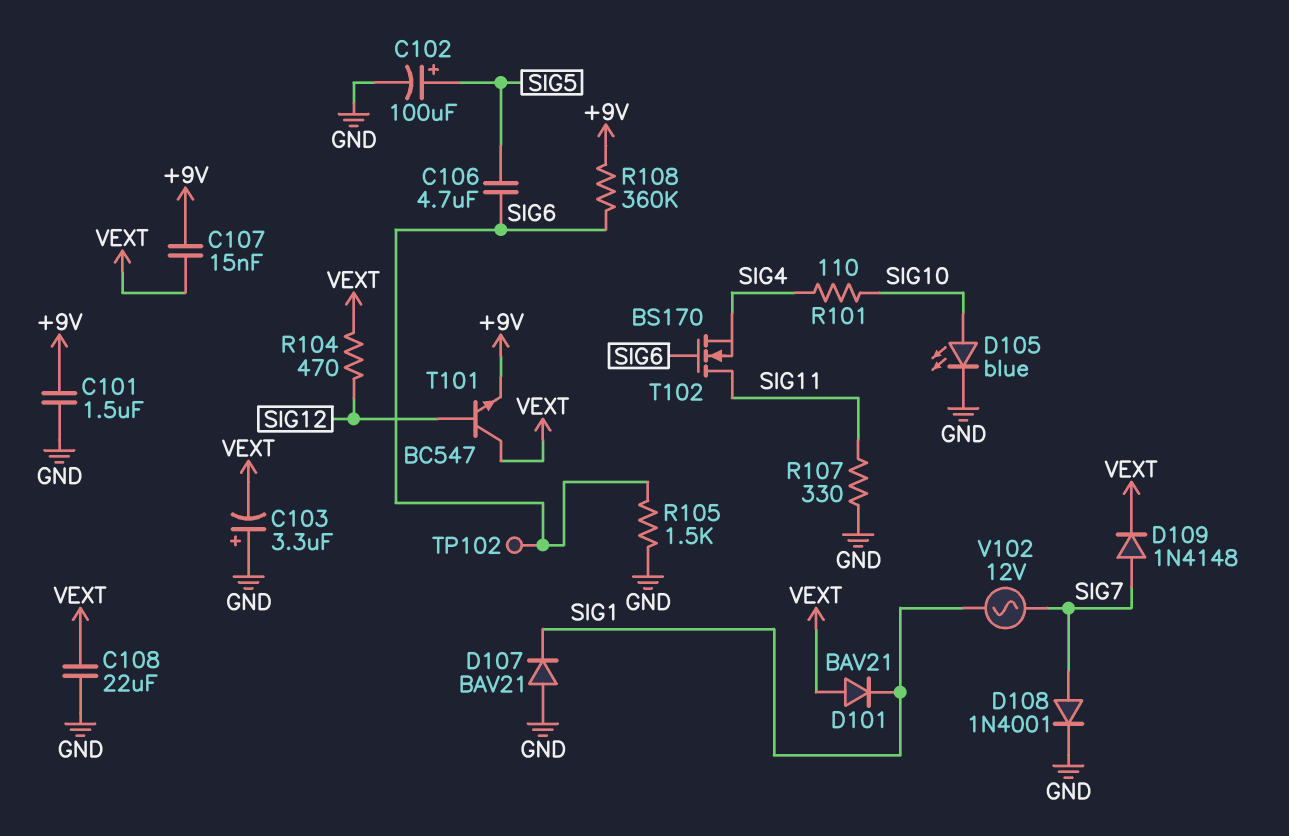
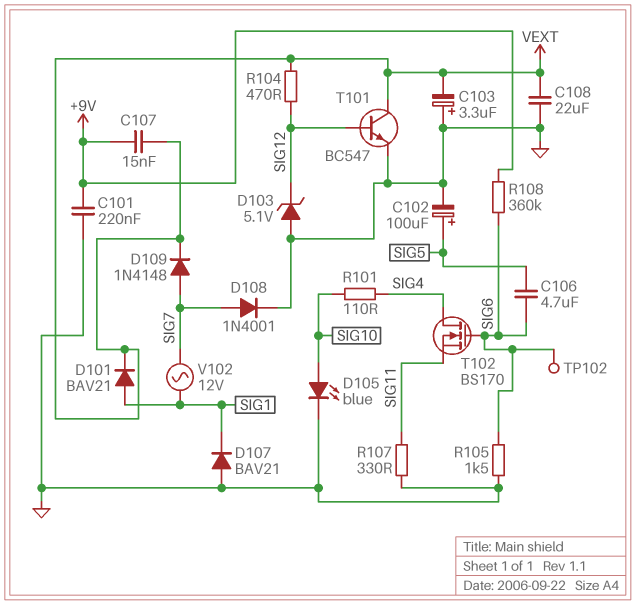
C101: 1.5uF (+9V, GND) -> 220nF (+9V, GND)
D101: diode BAV21 (A VEXT, K SIG1) -> diode BAV21 (A SIG1, K VEXT)
D103: none -> zener 5.1V (A GND, K SIG12)
T101: NPN BC547 (B SIG12, C VEXT, E +9V) -> NPN BC547 (B SIG12, C VEXT, E GND)
T102: NMOS BS170 (G SIG6, D SIG11, S SIG4) -> NMOS BS170 (G SIG6, D SIG4, S SIG11)

